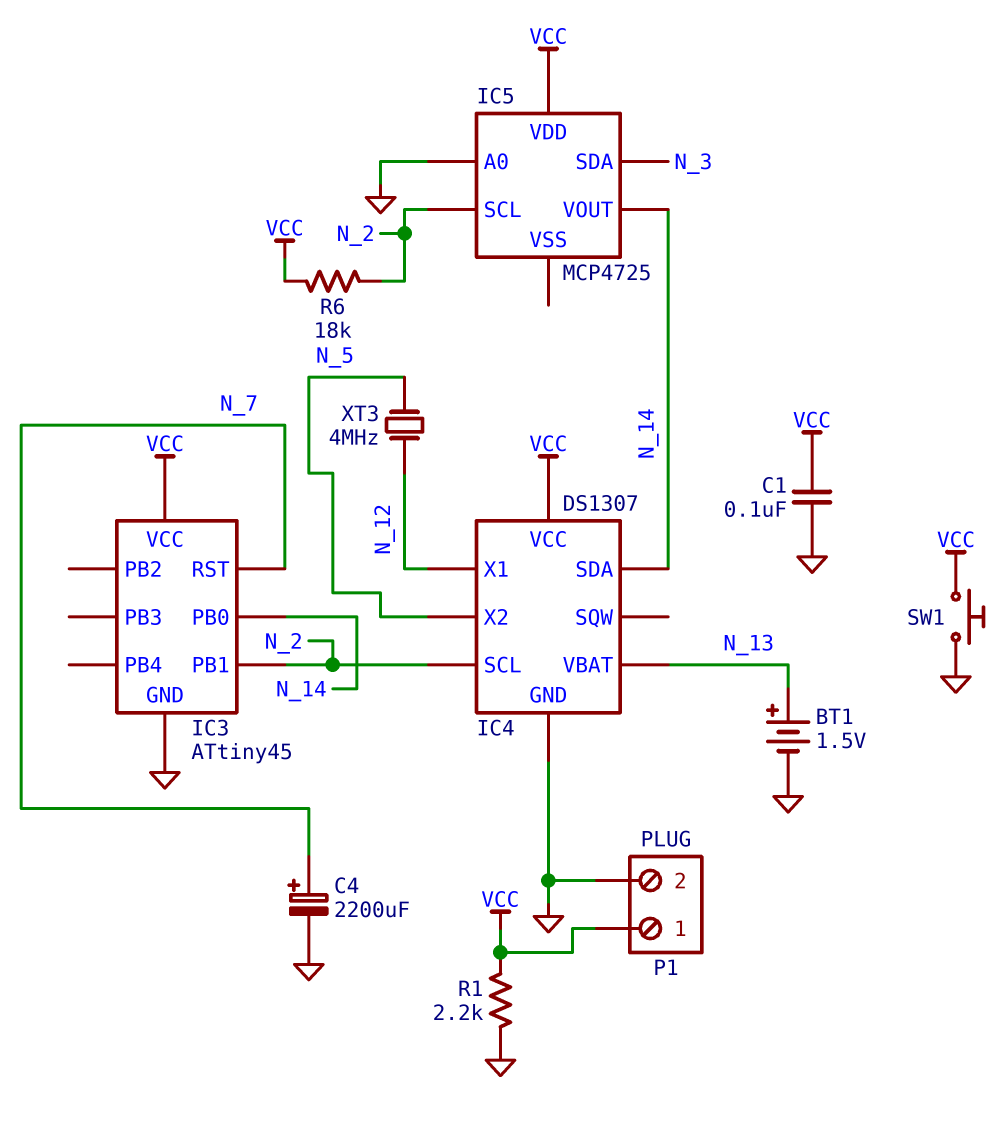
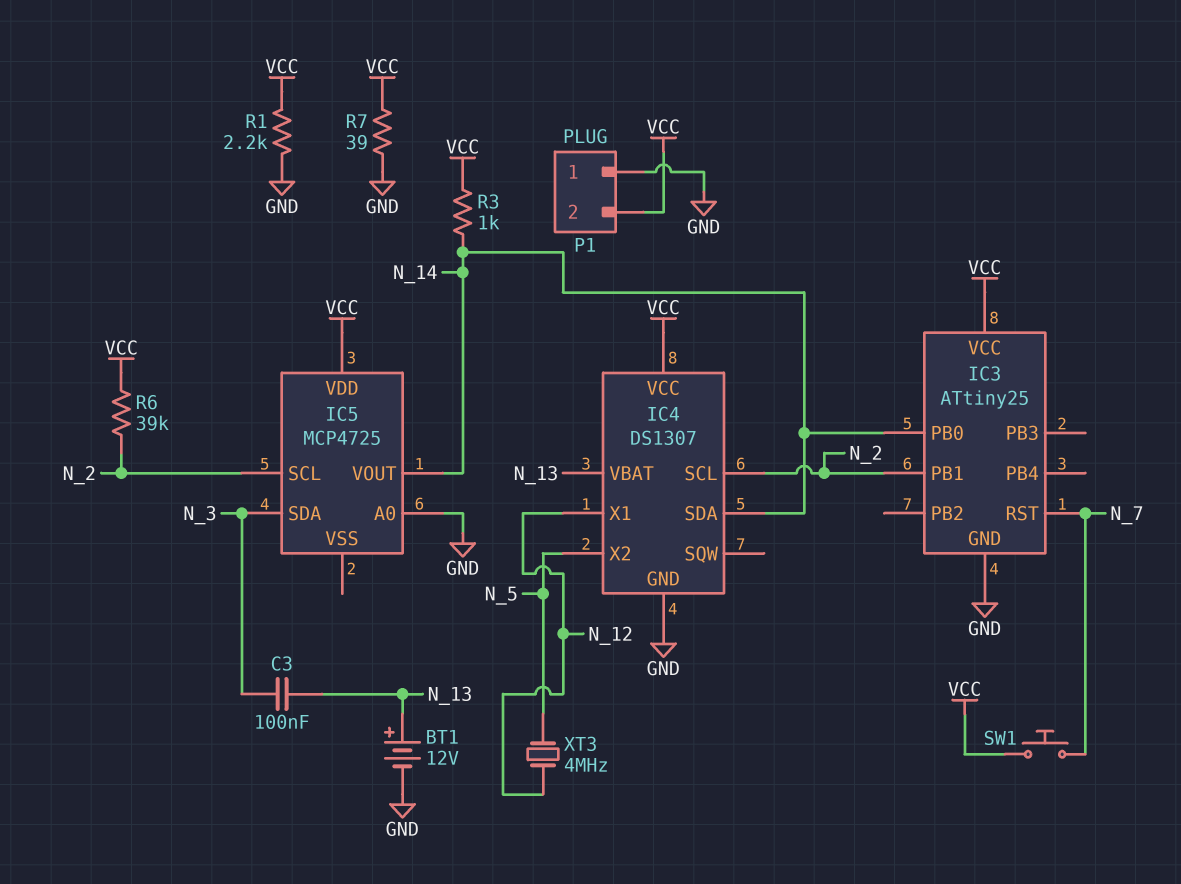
BT1: 1.5V (plus N_13, minus GND) -> 12V (plus N_13, minus GND)
C1: 100nF (GND, VCC) -> none
C3: none -> 100nF (N_3, N_13)
C4: 2200uF (plus N_7, minus GND) -> none
IC3: ATtiny45 -> ATtiny25
P1 pin 1: VCC -> GND
P1 pin 2: GND -> VCC
R3: none -> 1k (N_14, VCC)
R6: 18k (N_2, VCC) -> 39k (N_2, VCC)
R7: none -> 39 (GND, VCC)
SW1: button (GND, VCC) -> button (N_7, VCC)

